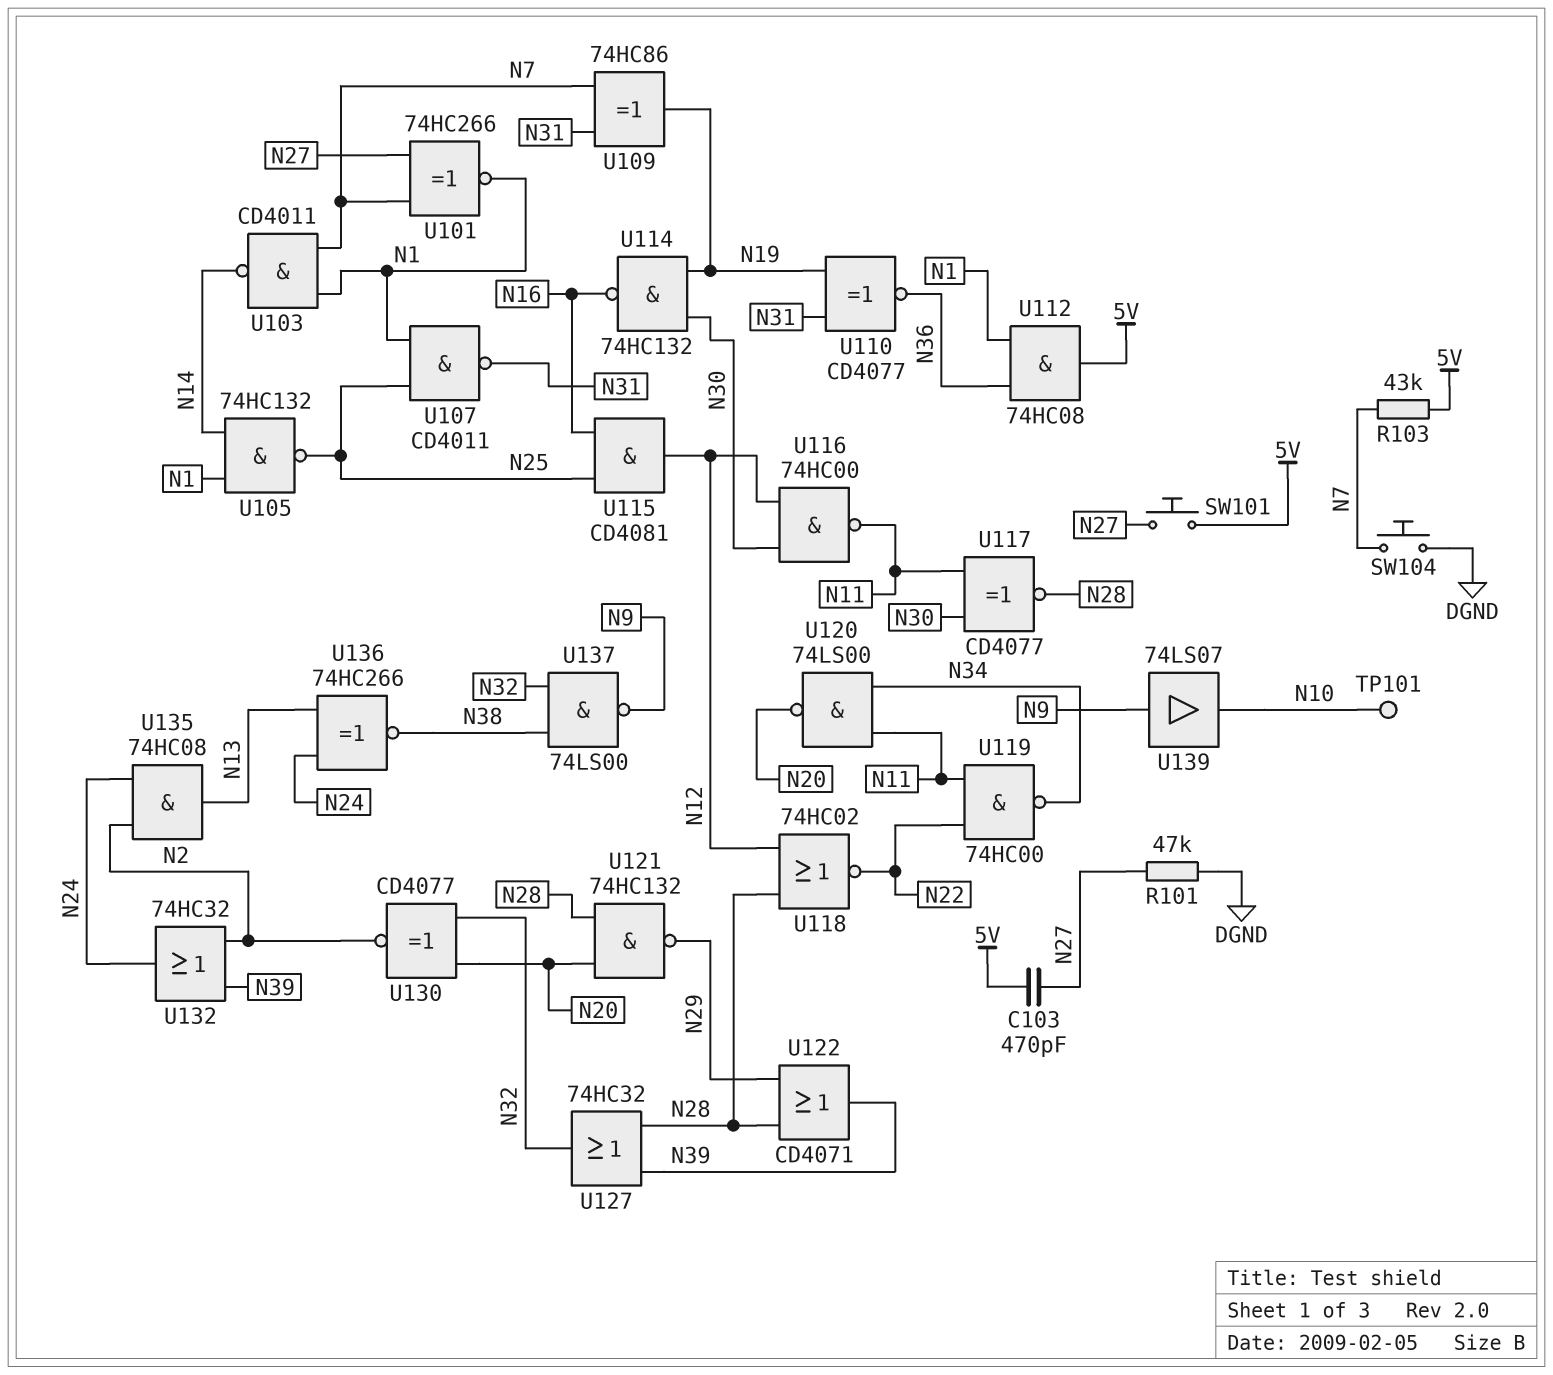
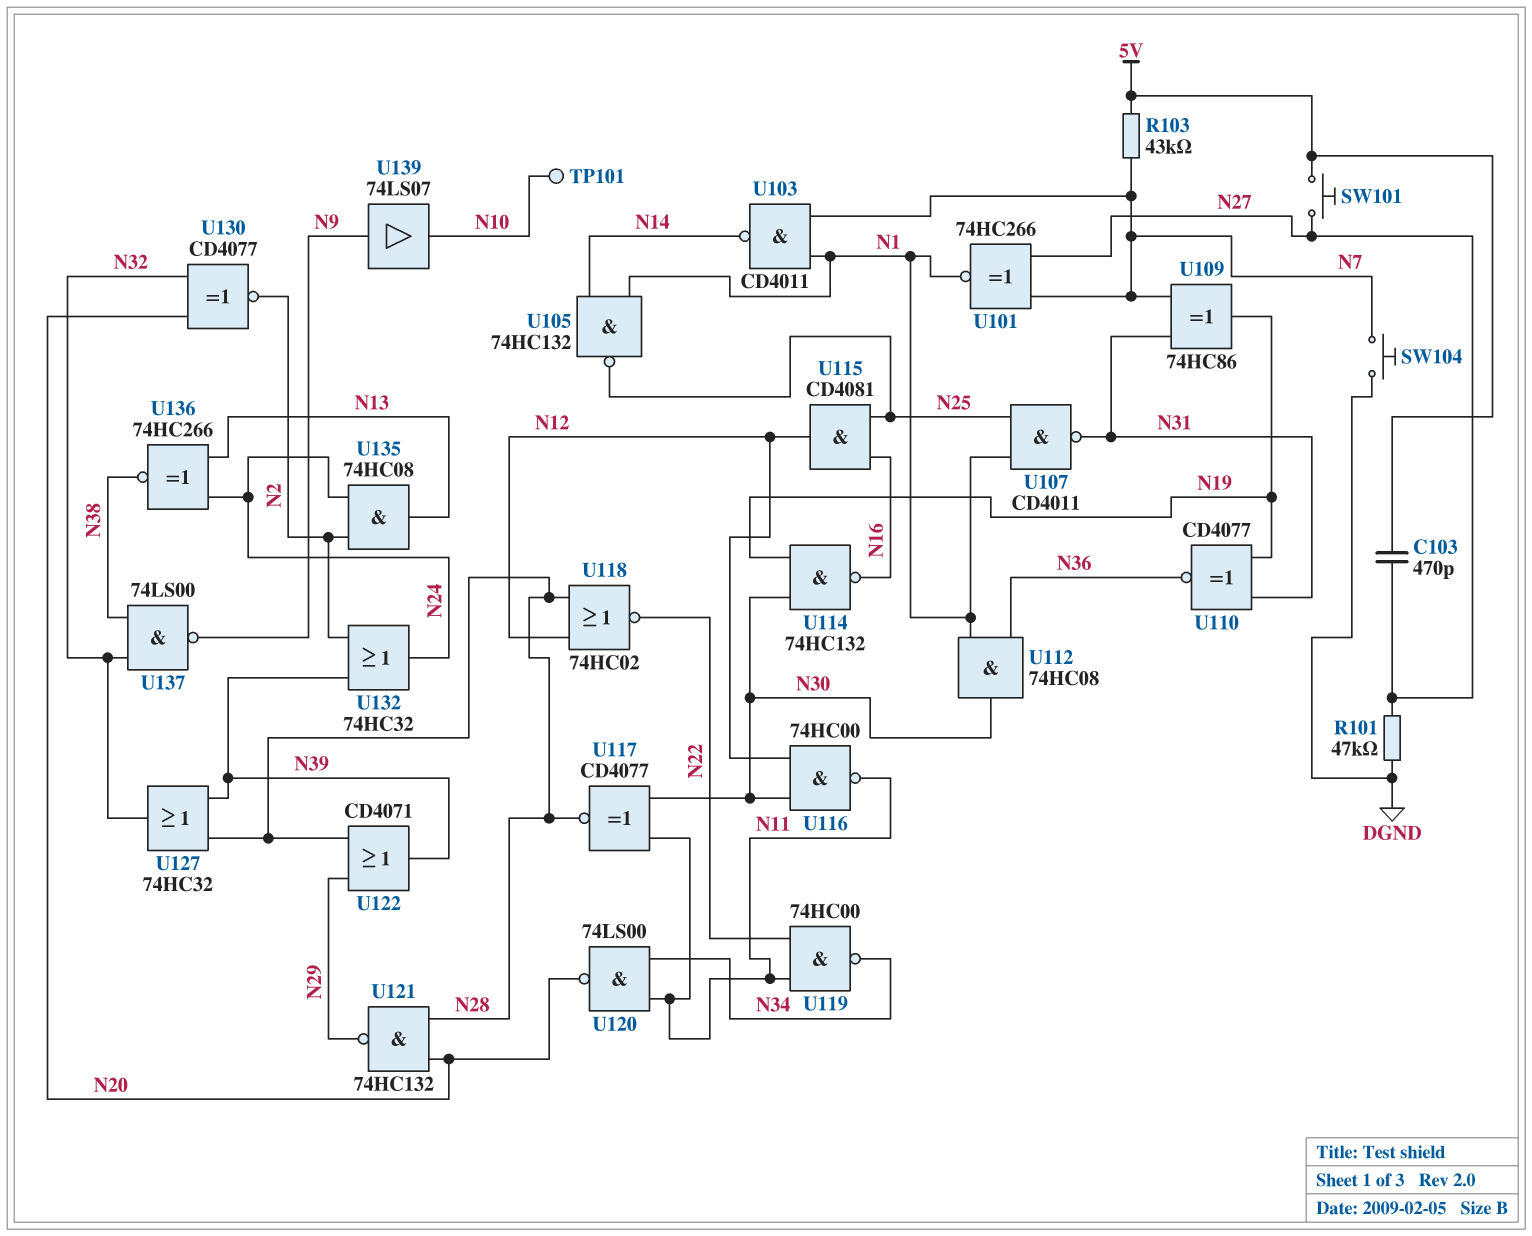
U112: AND 74HC08 (in N1, in N36, out 5V) -> AND 74HC08 (in N1, in N36, out N30)

